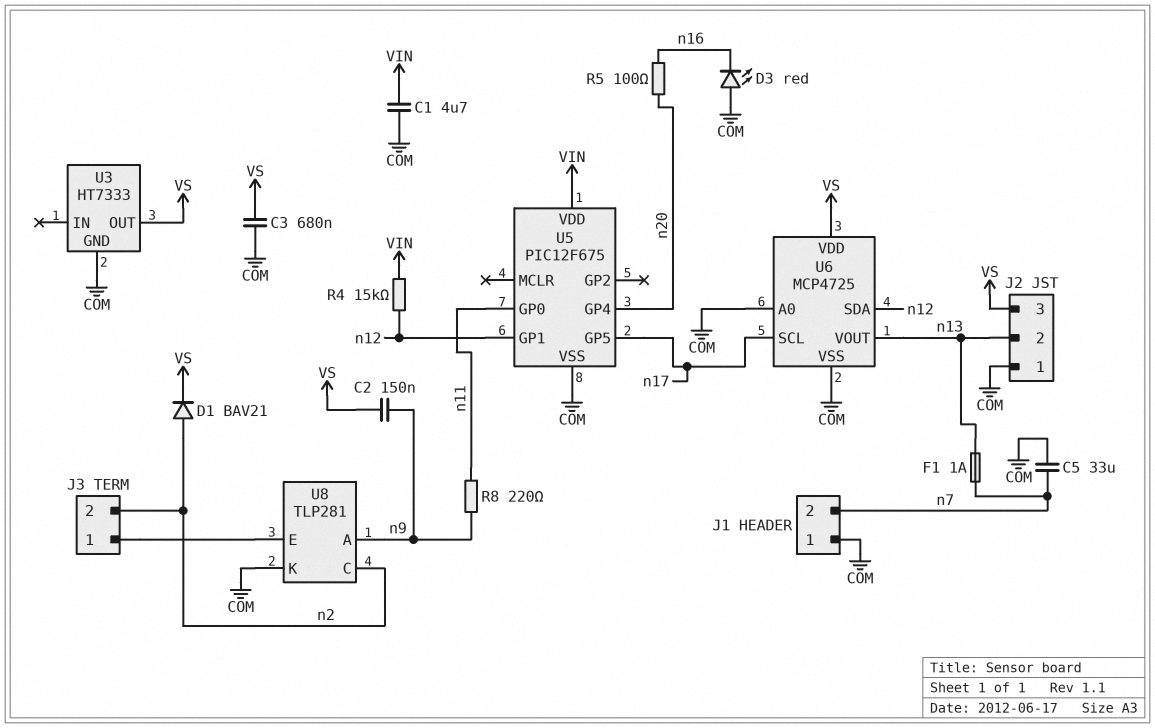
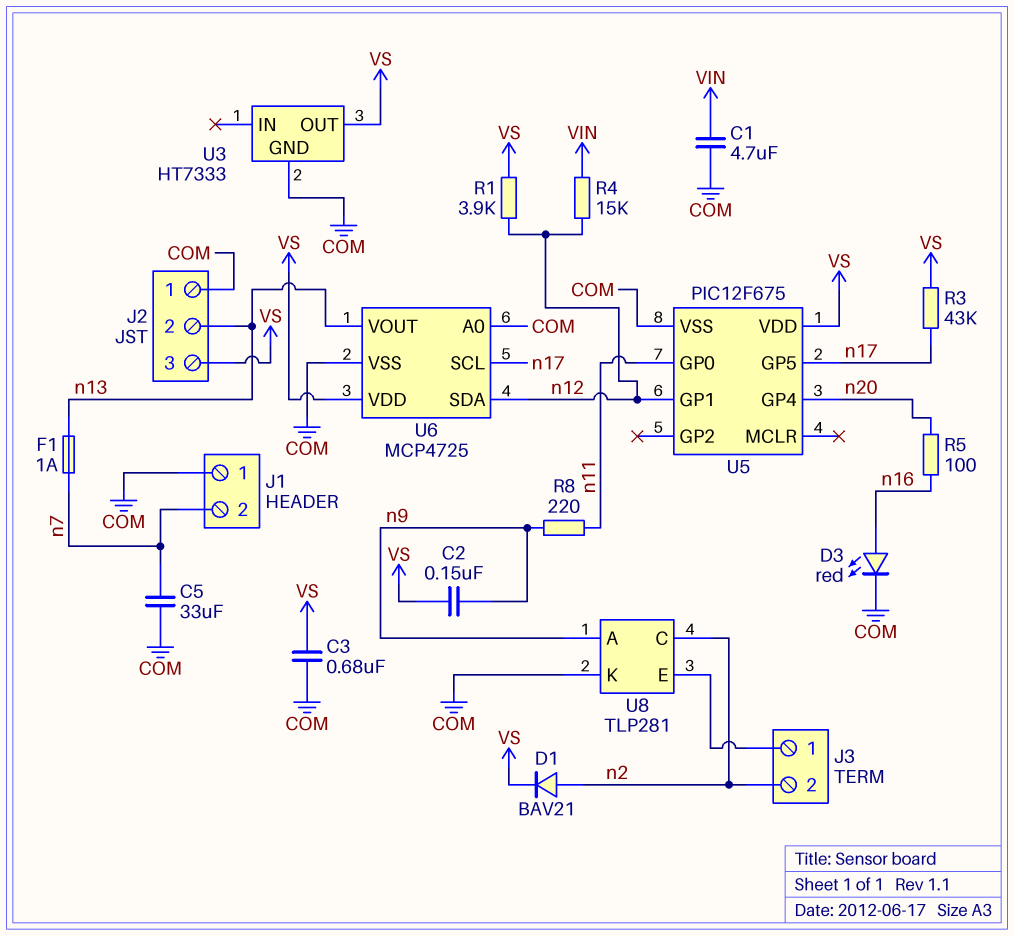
D3: LED red (A COM, K n16) -> LED red (A n16, K COM)
R1: none -> 3.9k (VS, n12)
R3: none -> 43k (VS, n17)
U5 pin VDD: VIN -> VS

